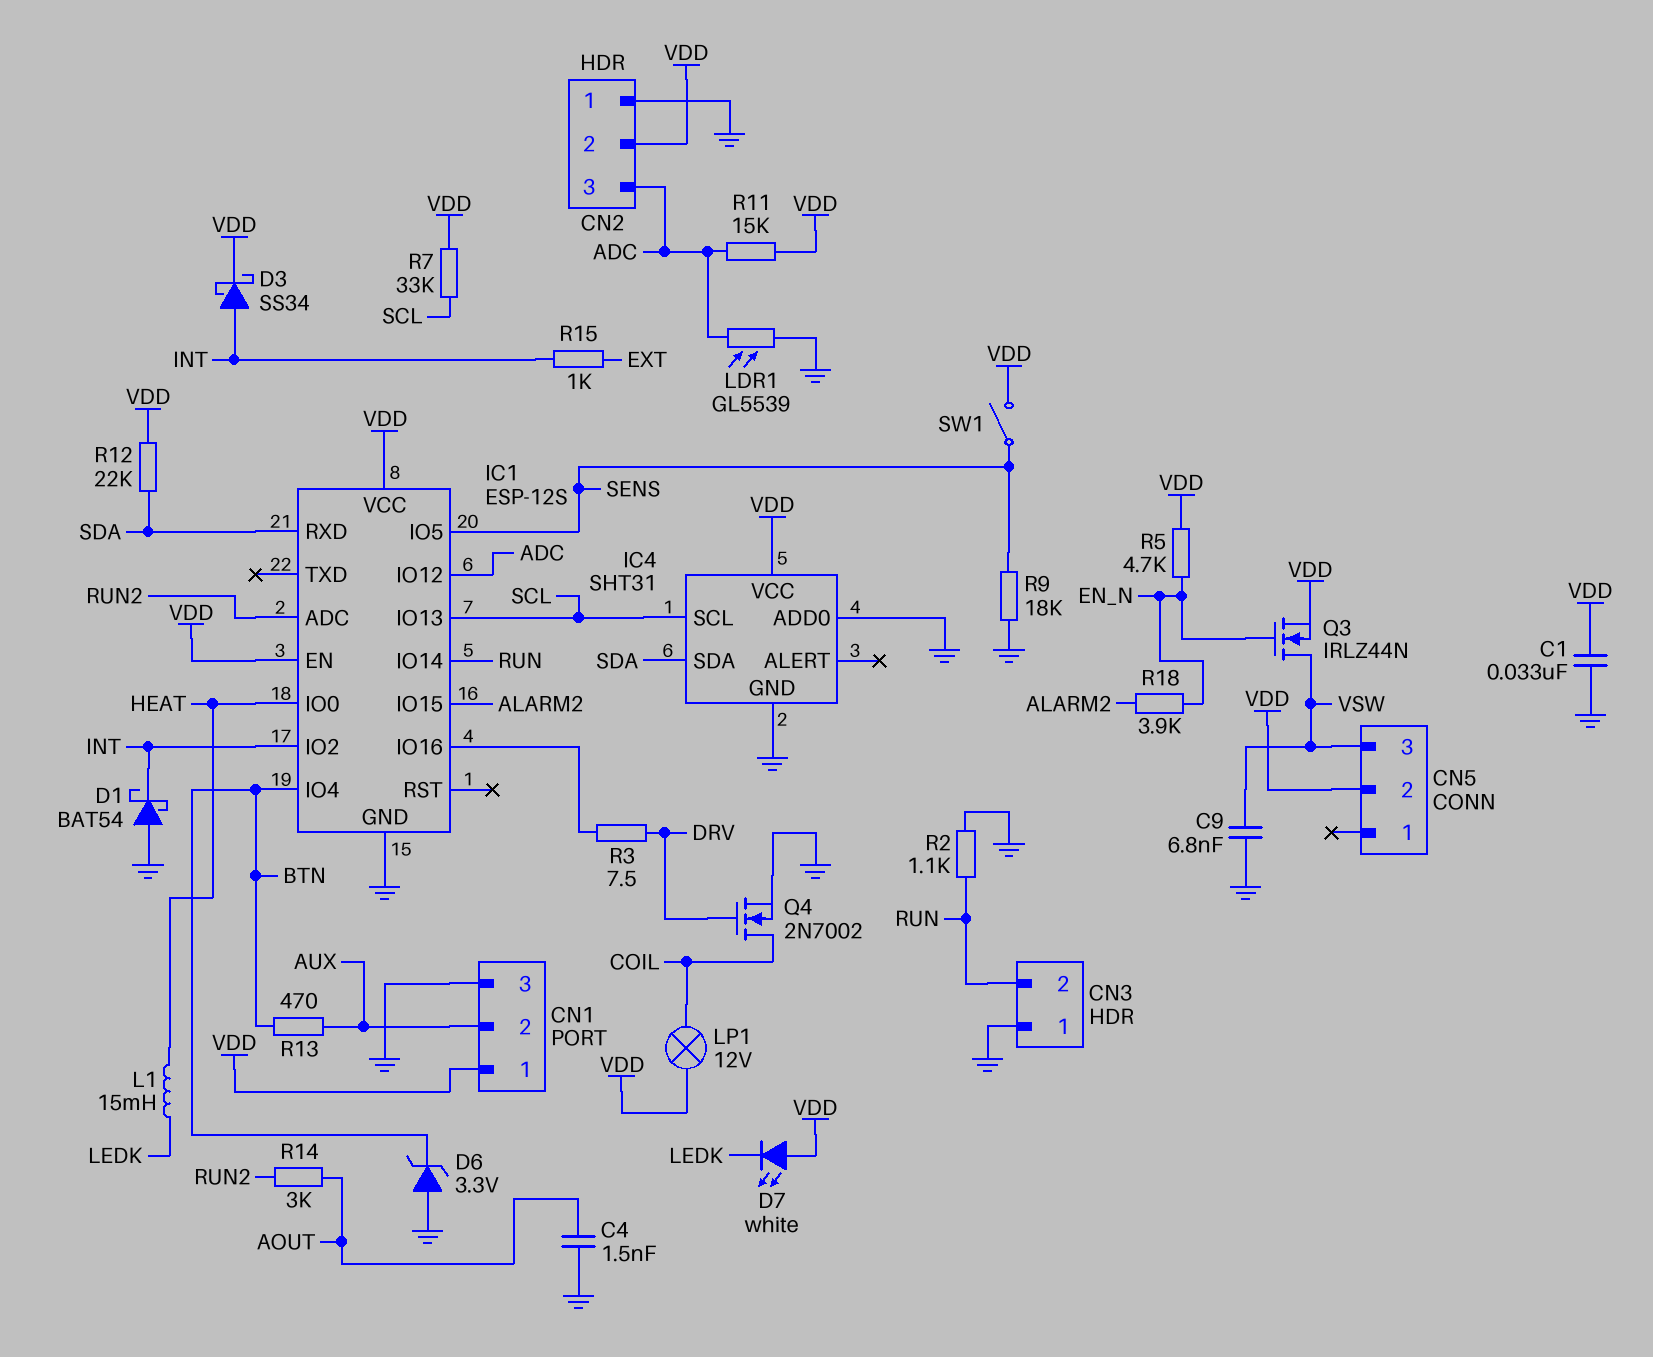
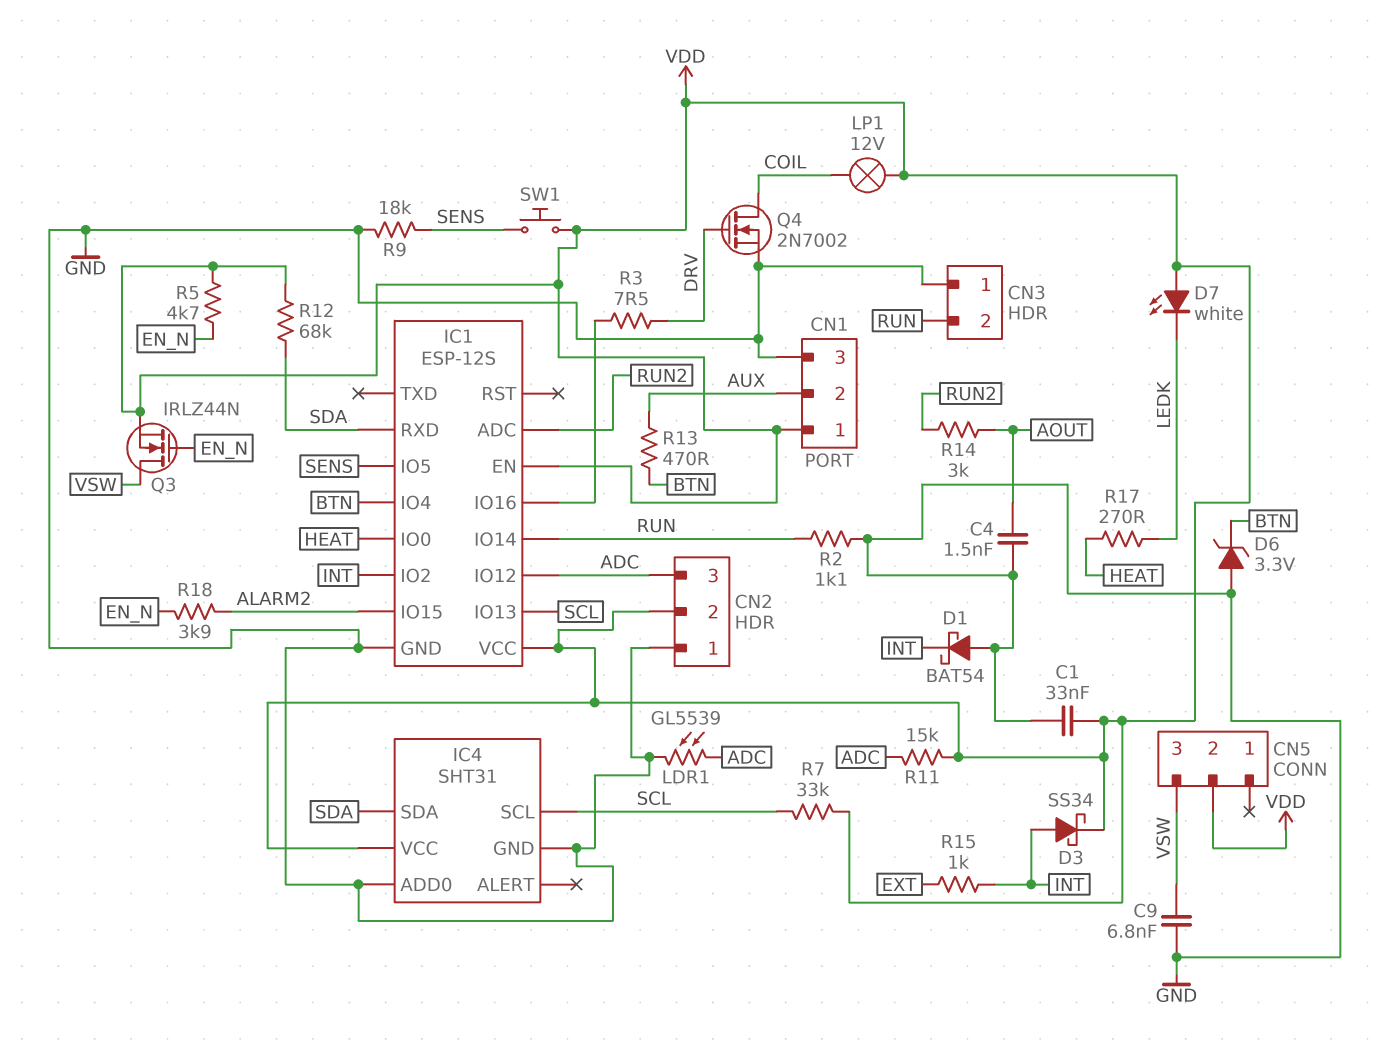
L1: 15mH (HEAT, LEDK) -> none
R12: 22k (SDA, VDD) -> 68k (SDA, VDD)
R17: none -> 270 (HEAT, LEDK)
SW1: switch (SENS, VDD) -> button (SENS, VDD)

